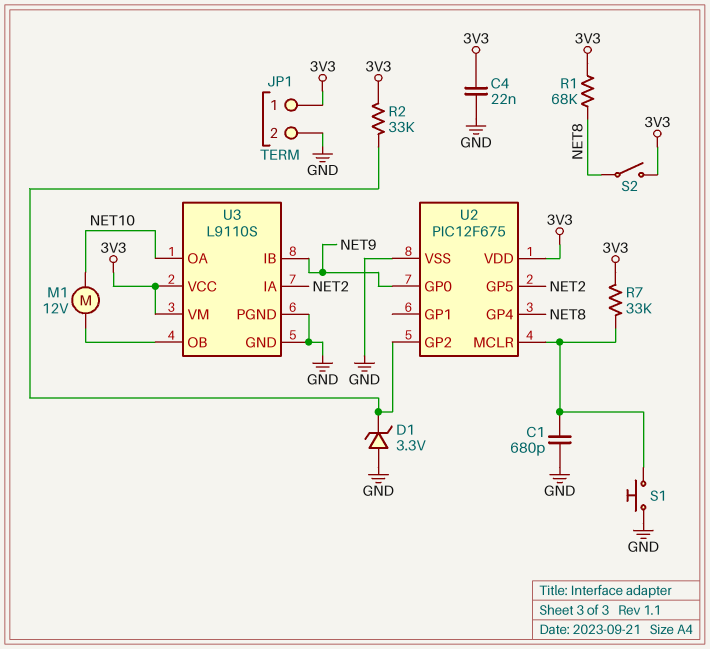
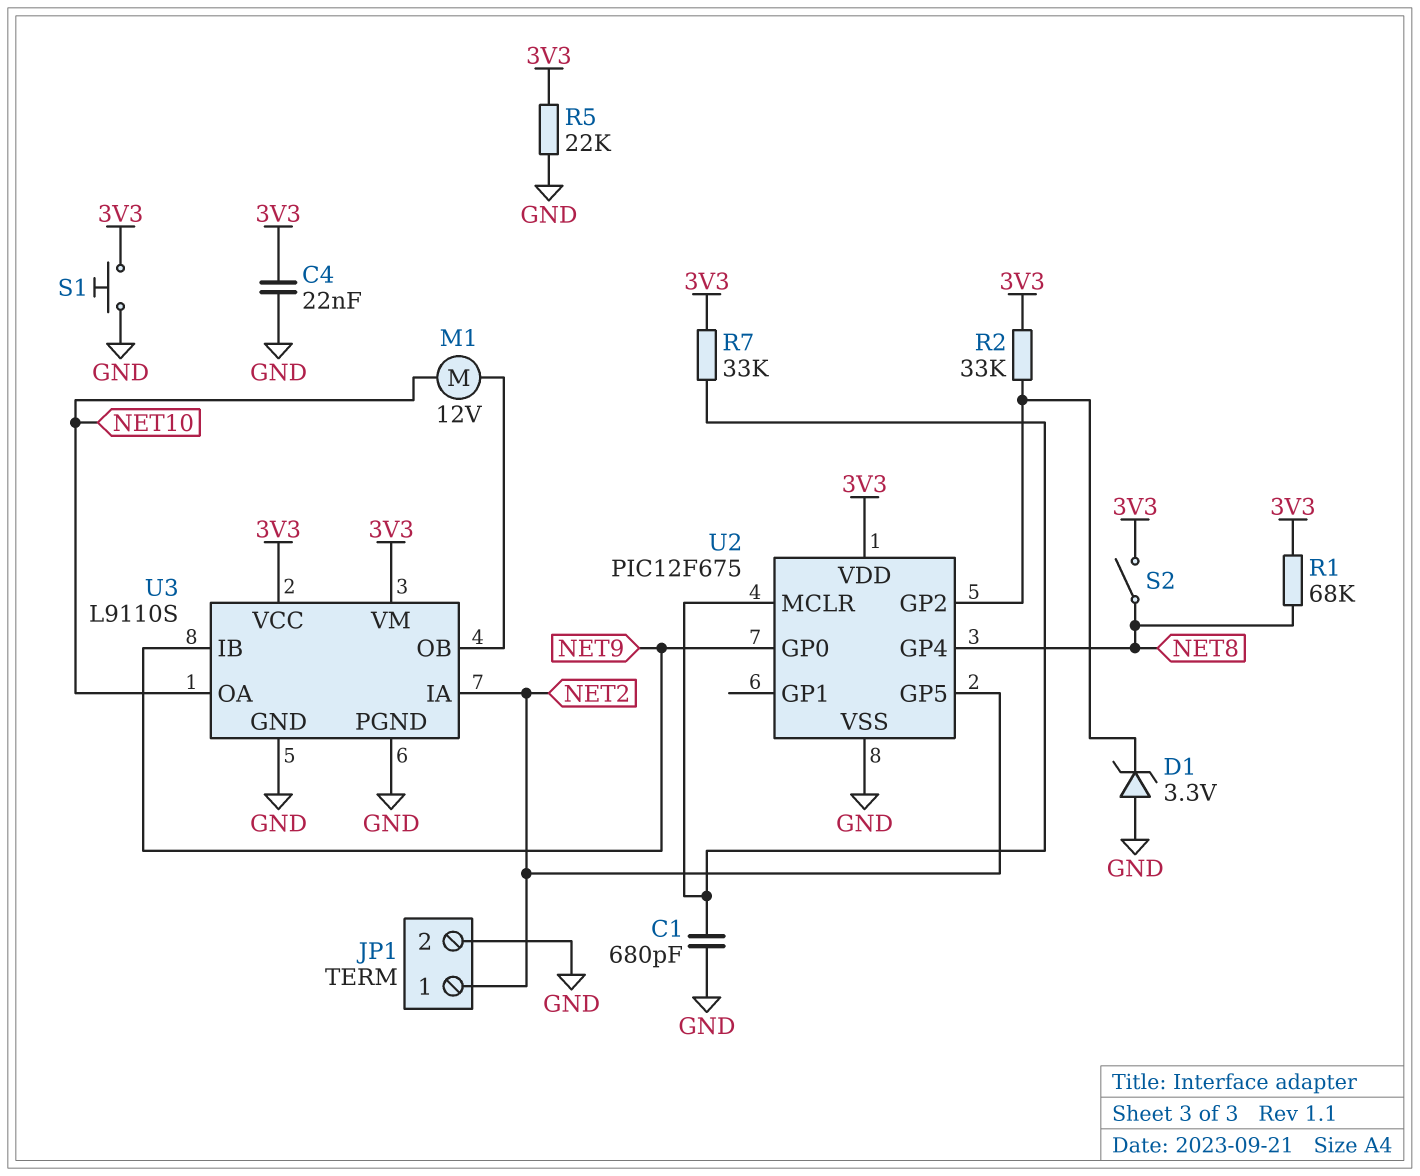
JP1 pin 1: 3V3 -> NET2
R5: none -> 22k (3V3, GND)
S1: button (GND, U2/MCLR) -> button (3V3, GND)

